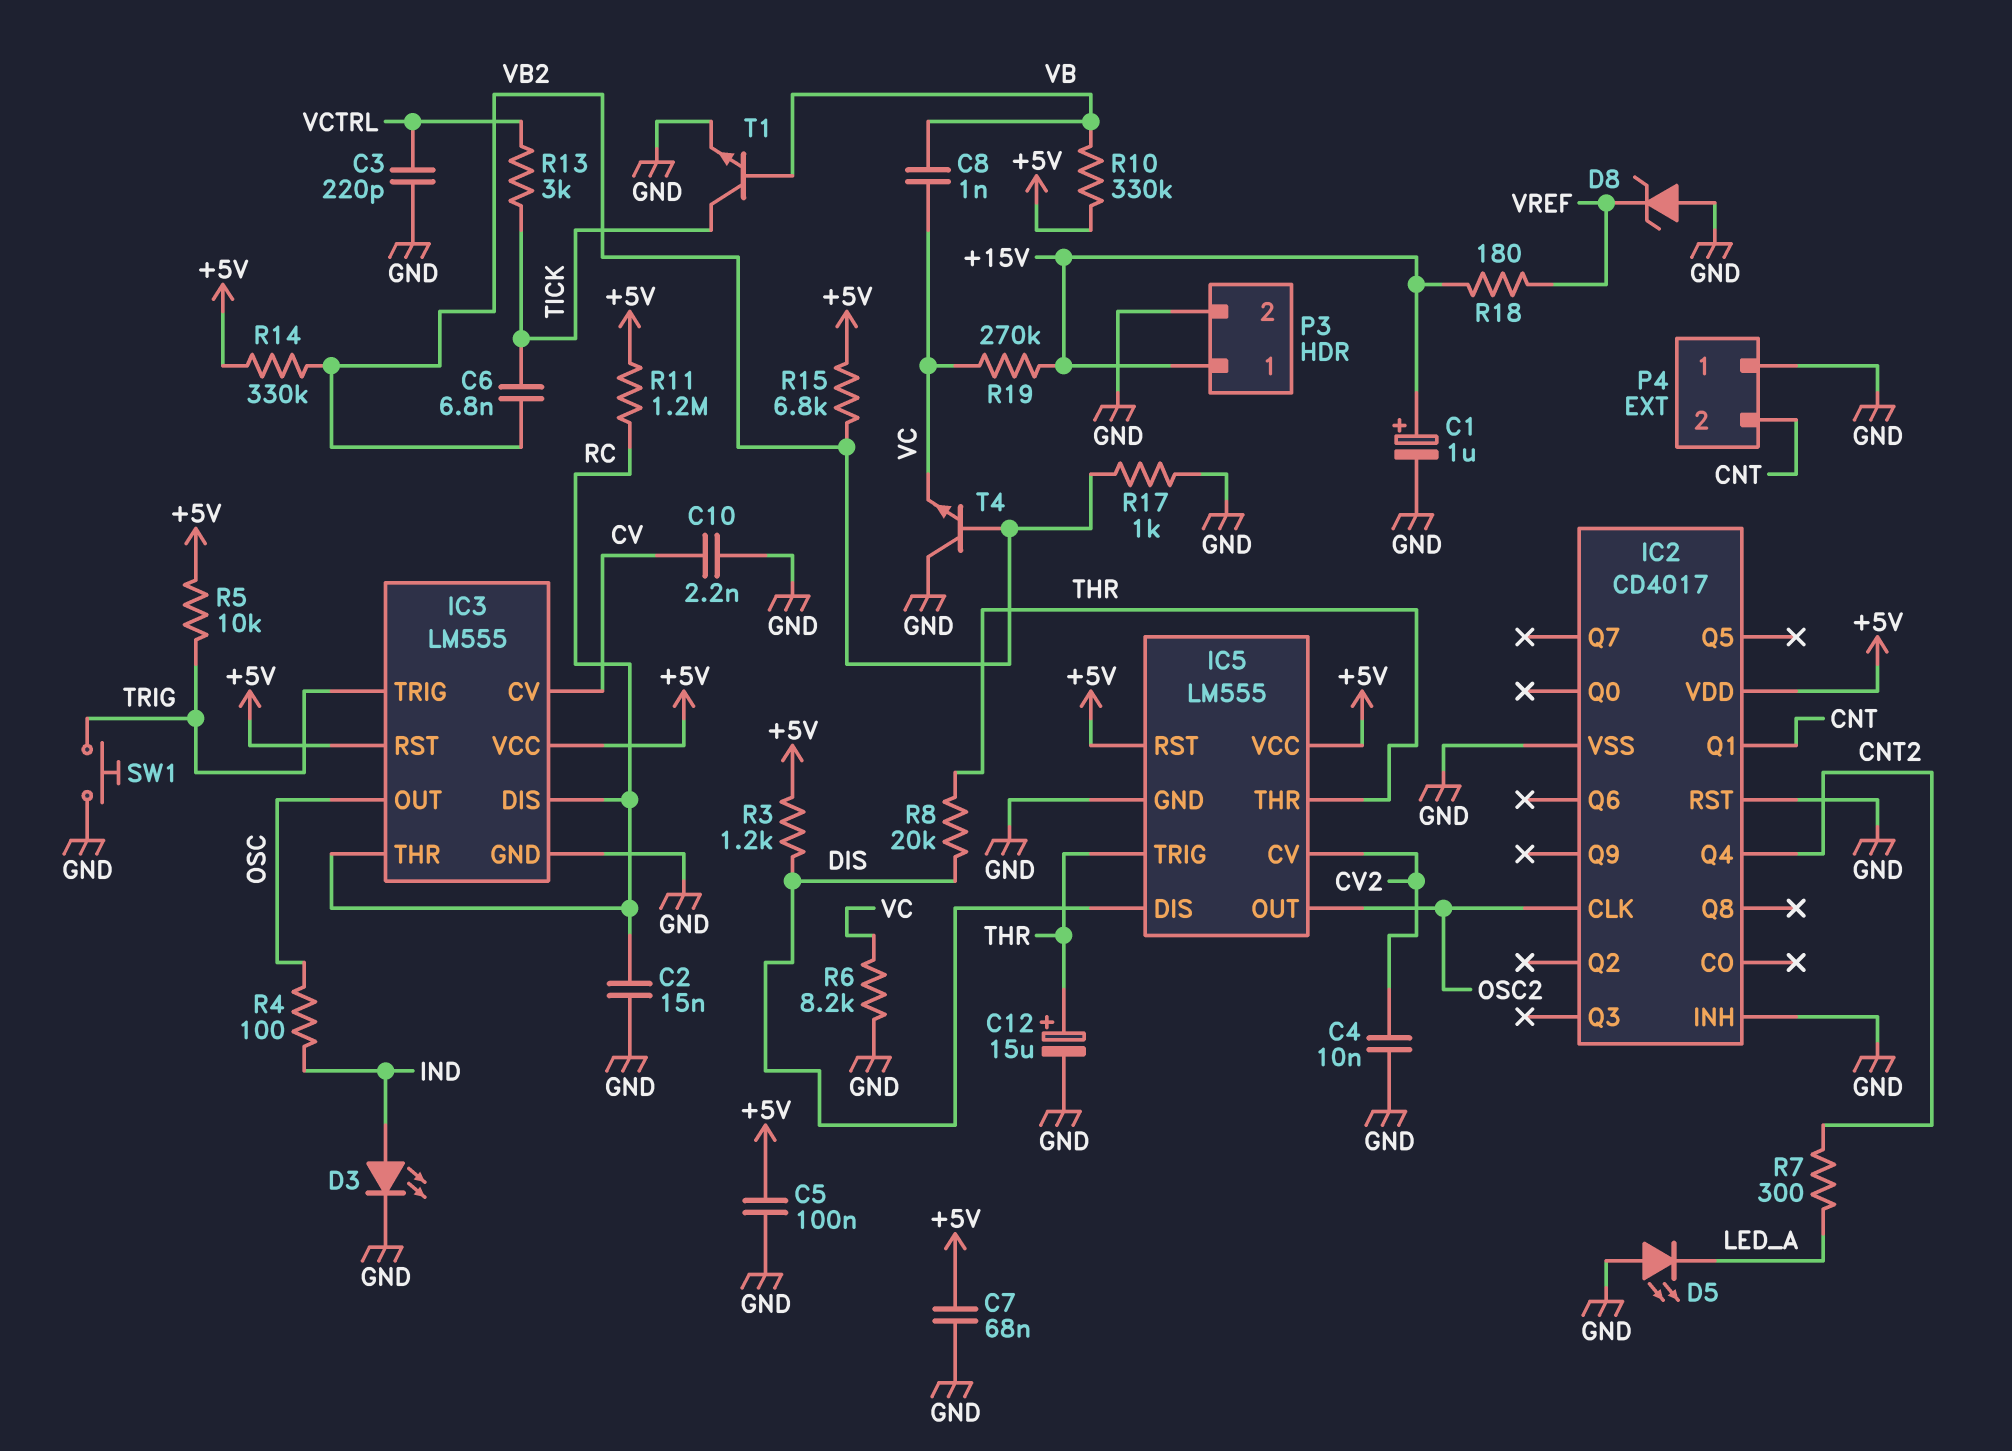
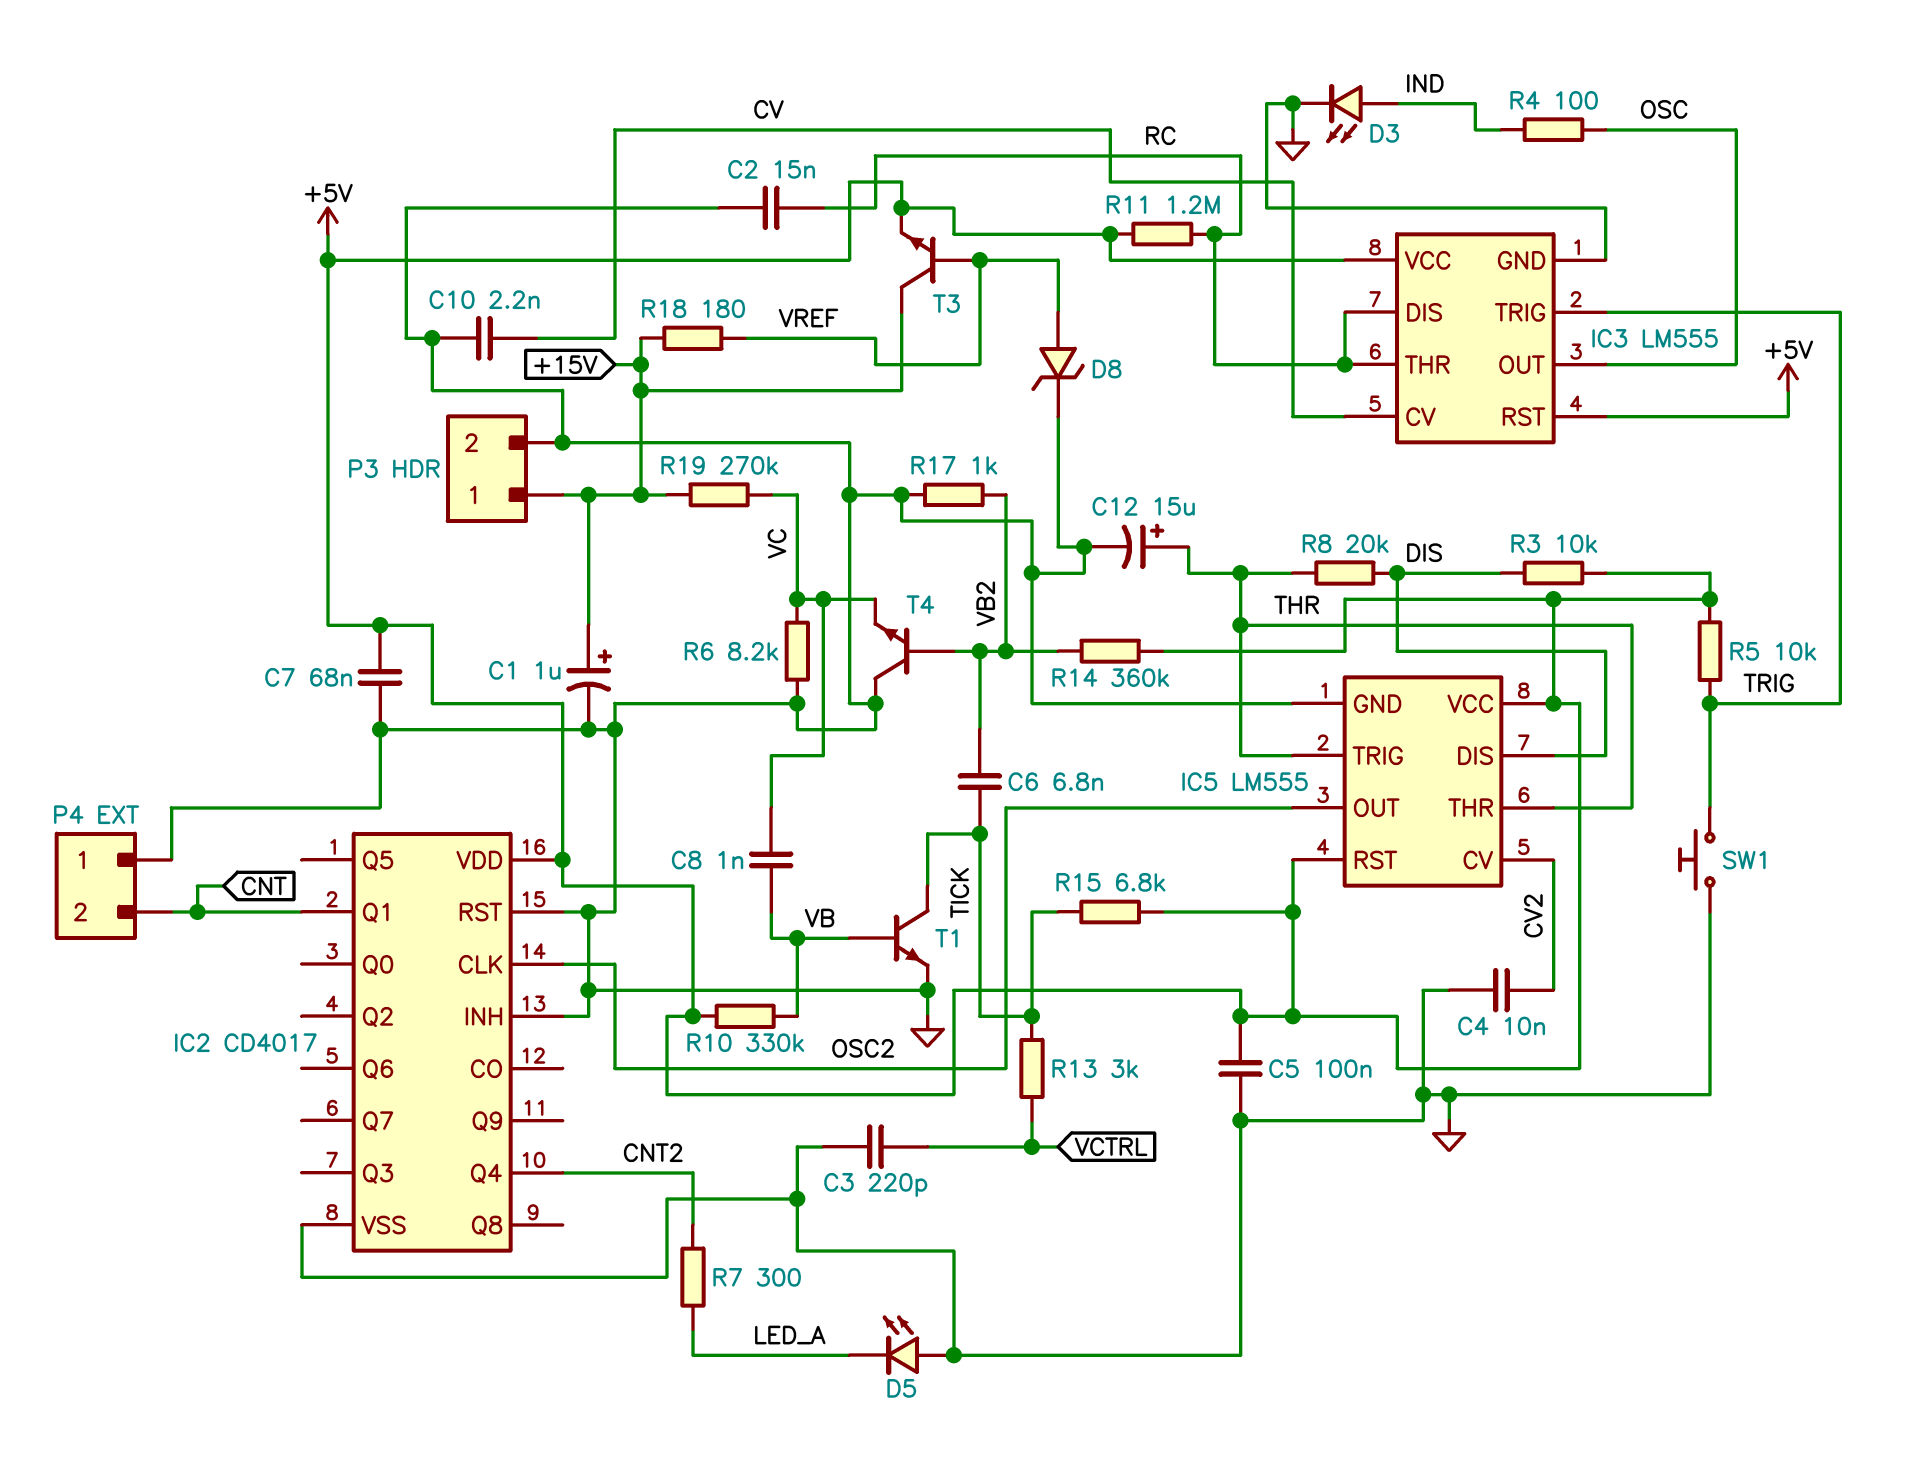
D8: zener (A GND, K VREF) -> zener (A VREF, K GND)
R3: 1.2k (+5V, DIS) -> 10k (+5V, DIS)
R14: 330k (+5V, VB2) -> 360k (+5V, VB2)
R15: 6.8k (+5V, VB2) -> 6.8k (+5V, TICK)
T3: none -> NPN (B VREF, C +15V, E +5V)

